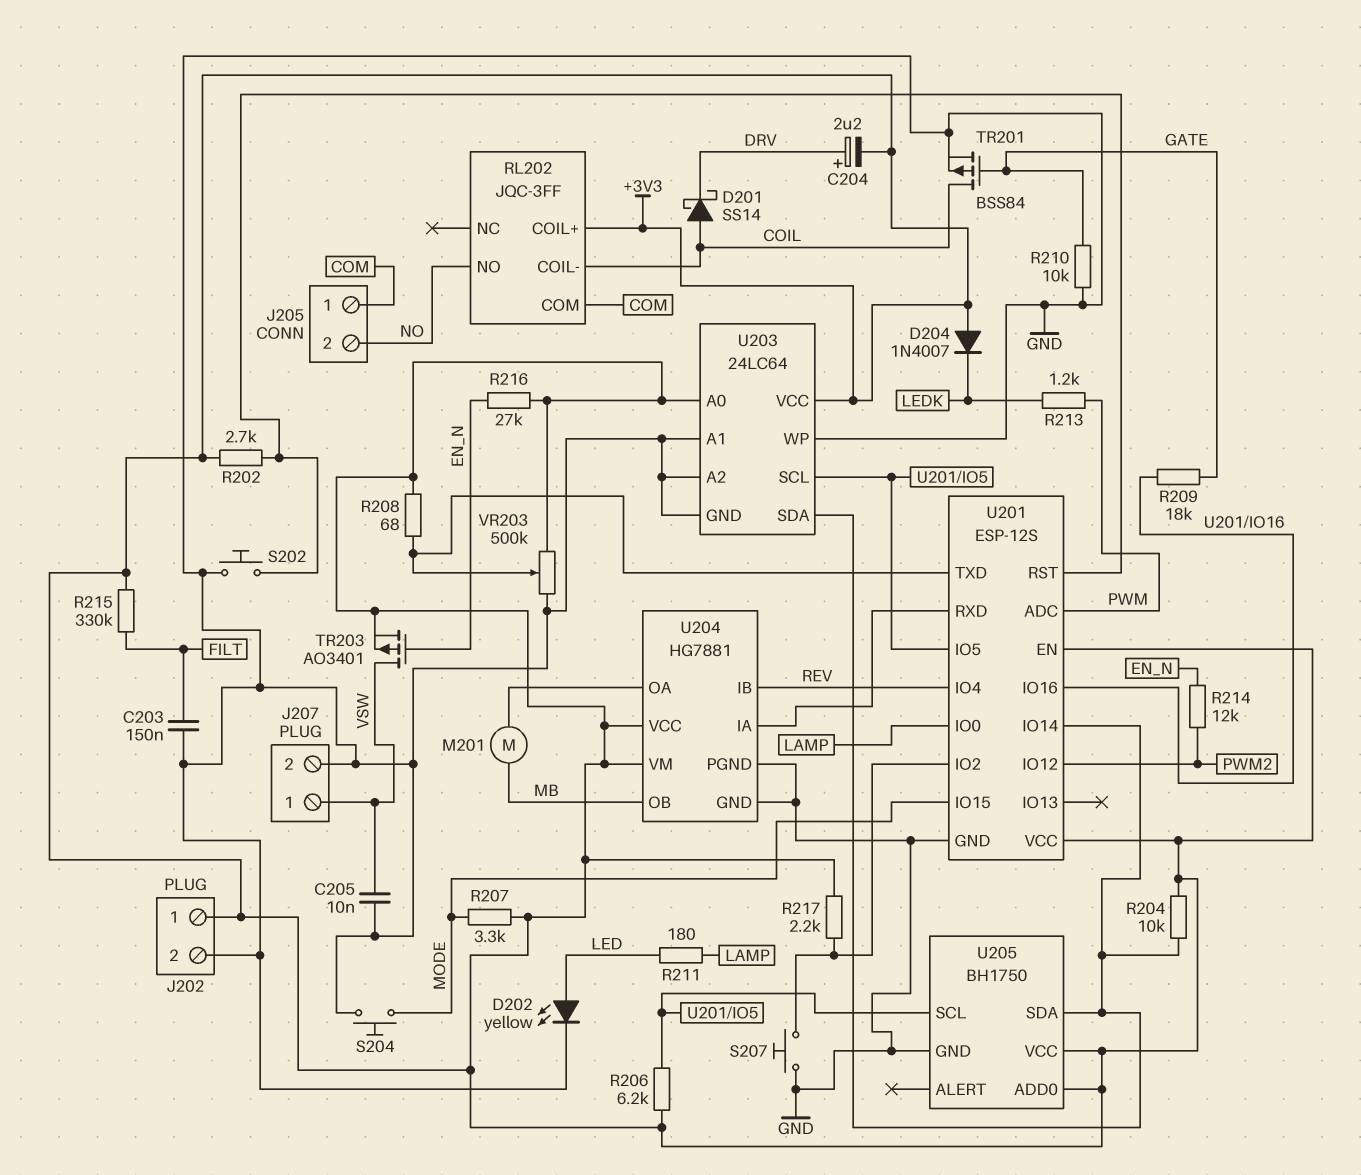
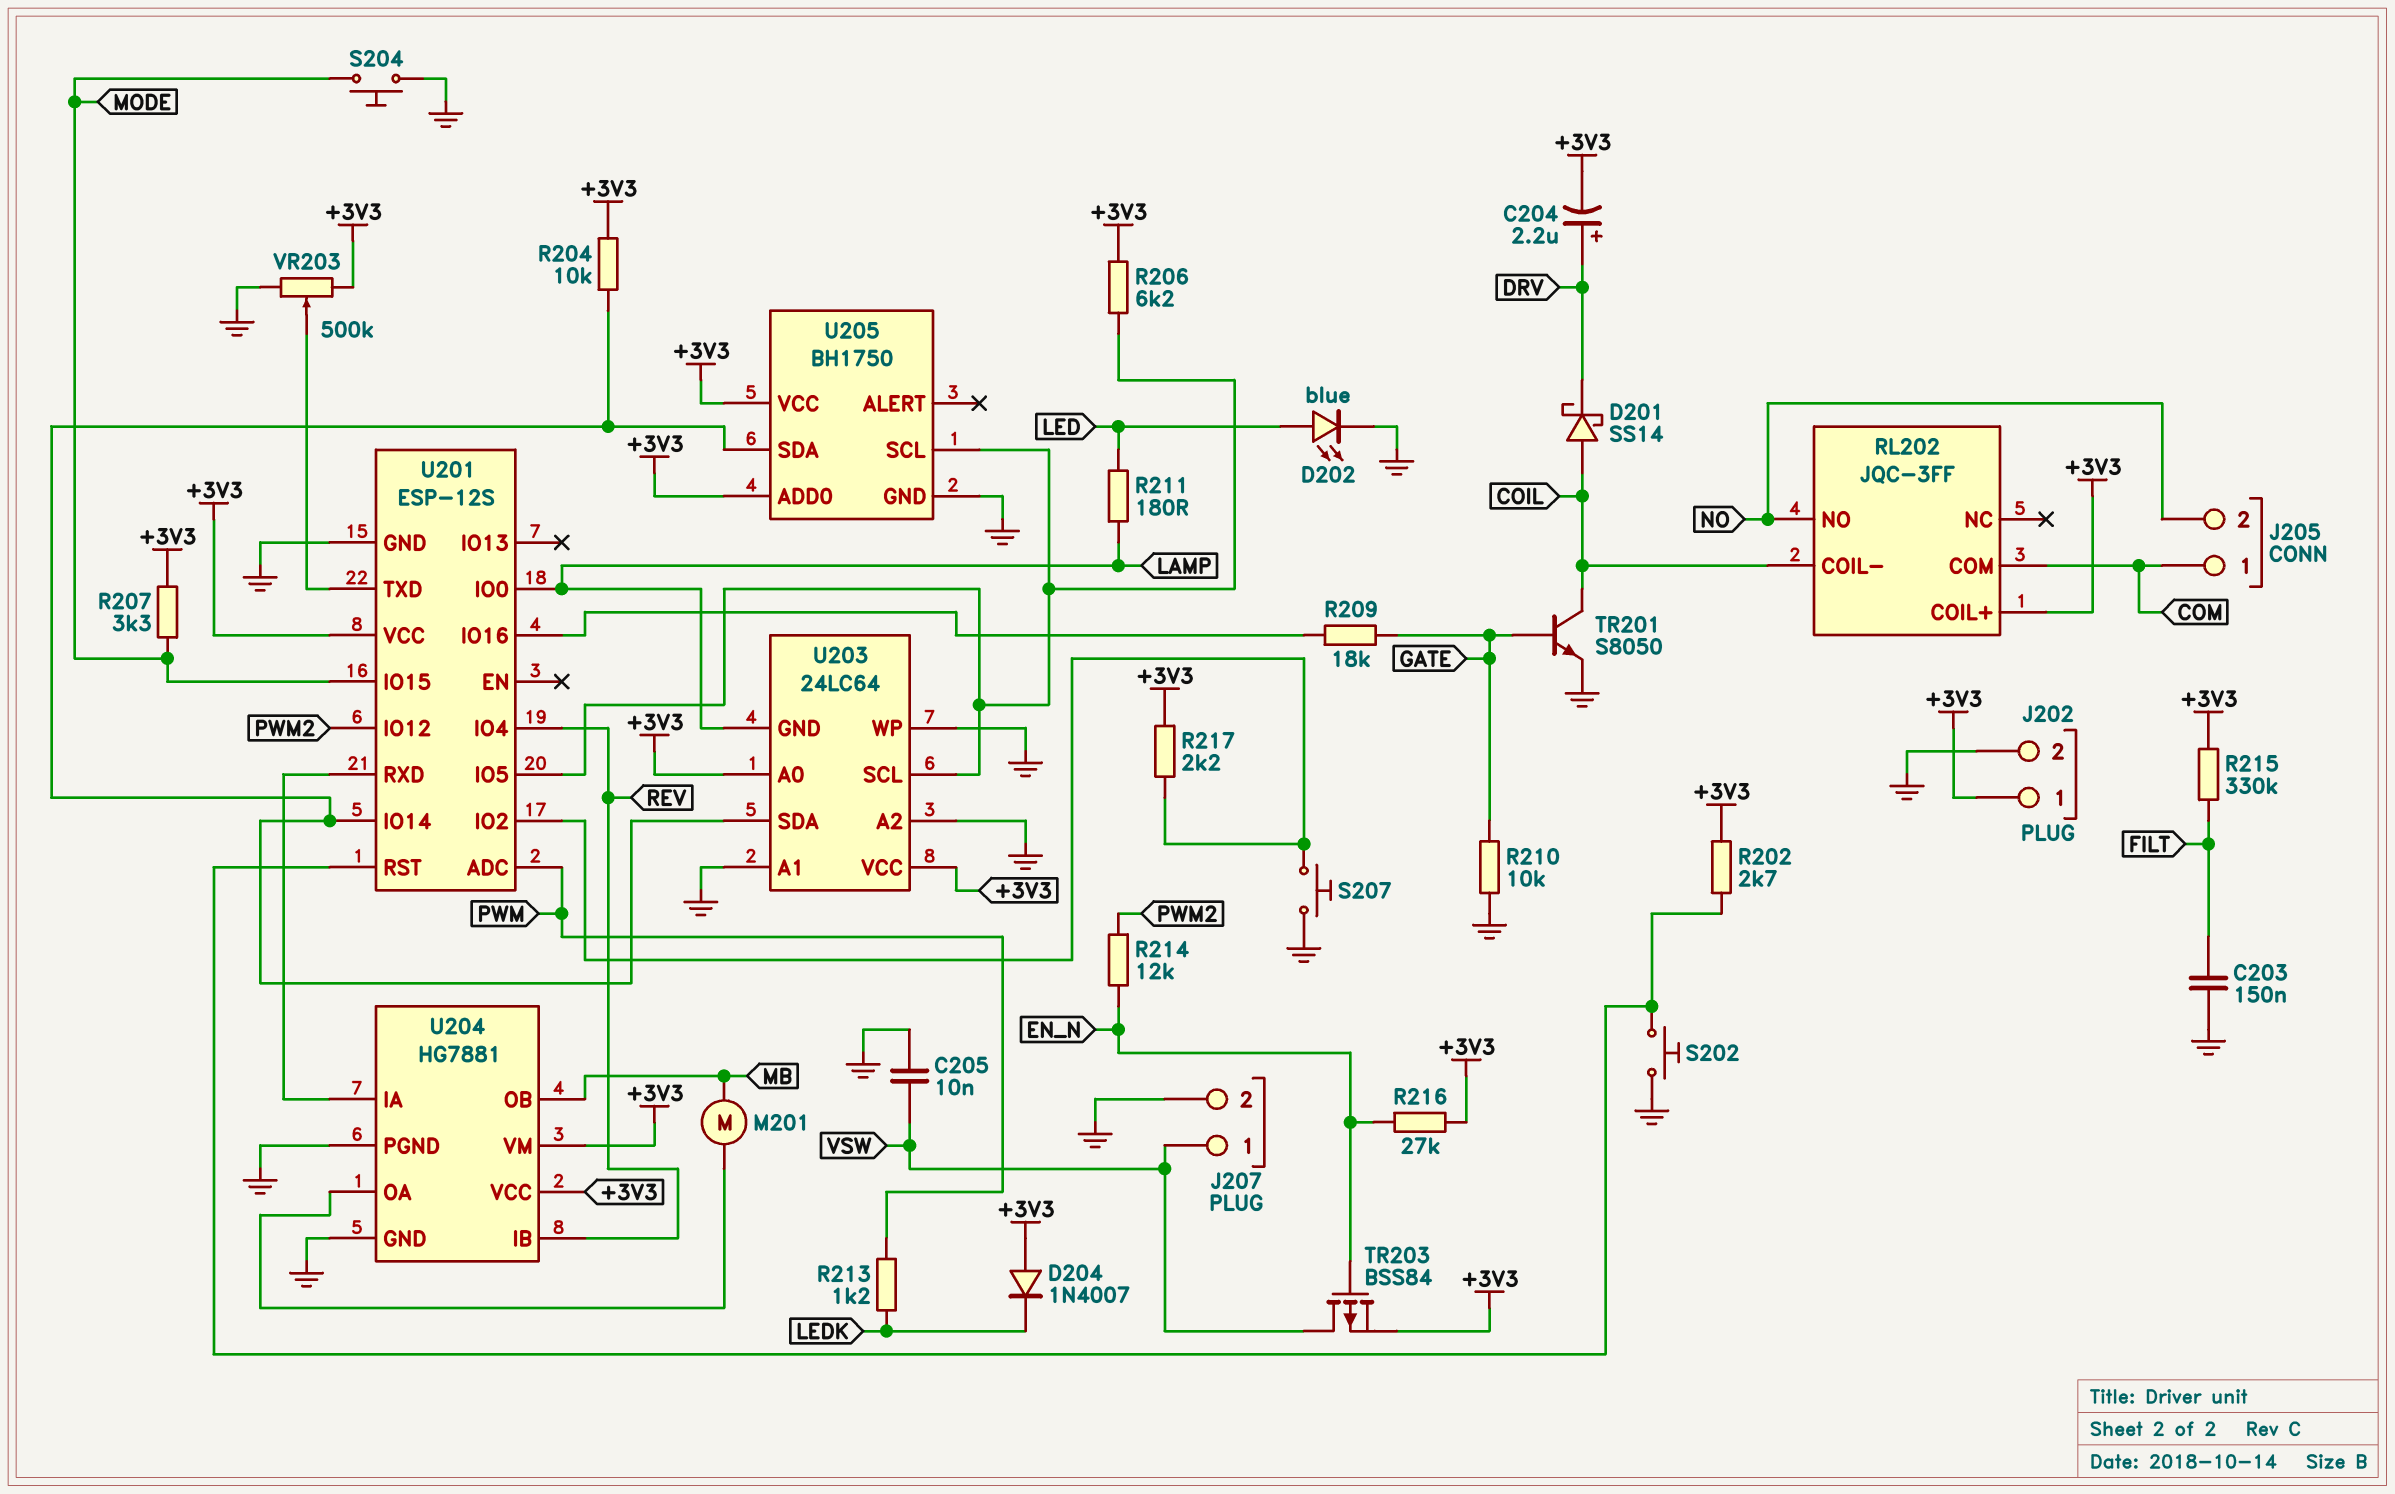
D202: LED yellow (A LED, K GND) -> LED blue (A LED, K GND)
R208: 68 (+3V3, U201/TXD) -> none
TR201: PMOS BSS84 (G GATE, D COIL, S GND) -> NPN S8050 (B GATE, C COIL, E GND)
TR203: PMOS AO3401 (G EN_N, D VSW, S +3V3) -> PMOS BSS84 (G EN_N, D VSW, S +3V3)
U201 pin EN: +3V3 -> none
U203 pin GND: GND -> LAMP

